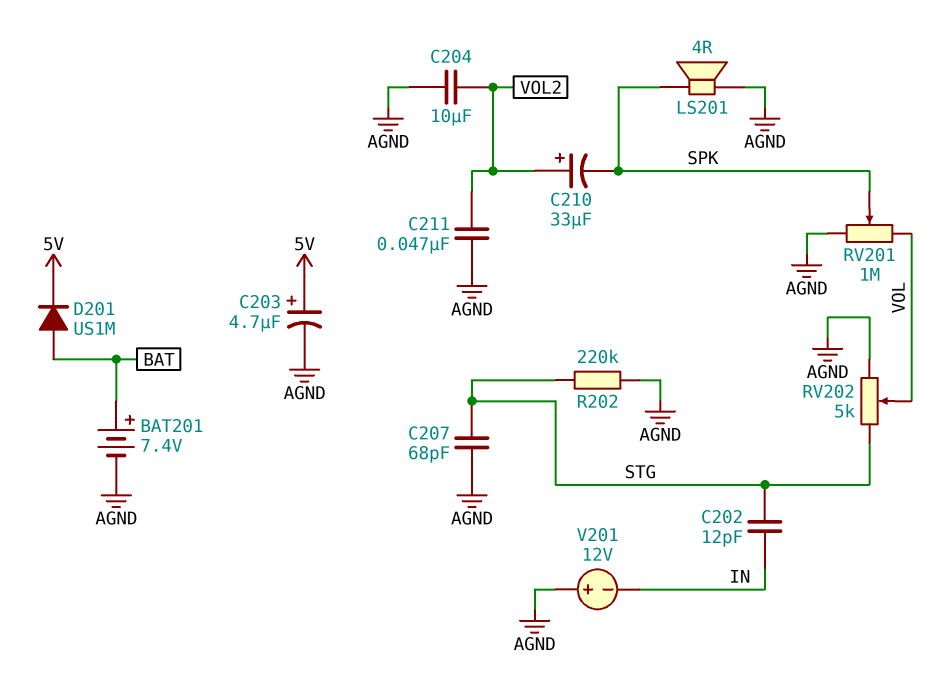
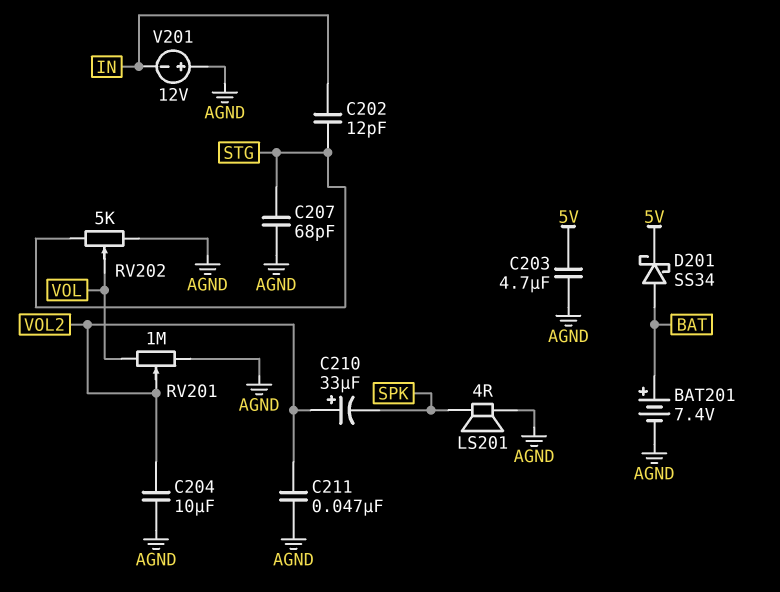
C203: 4.7uF (plus 5V, minus AGND) -> 4.7uF (5V, AGND)
D201: diode US1M (A BAT, K 5V) -> schottky SS34 (A BAT, K 5V)
R202: 220k (AGND, STG) -> none
RV201: 1M (AGND, VOL, wiper SPK) -> 1M (AGND, VOL, wiper VOL2)

